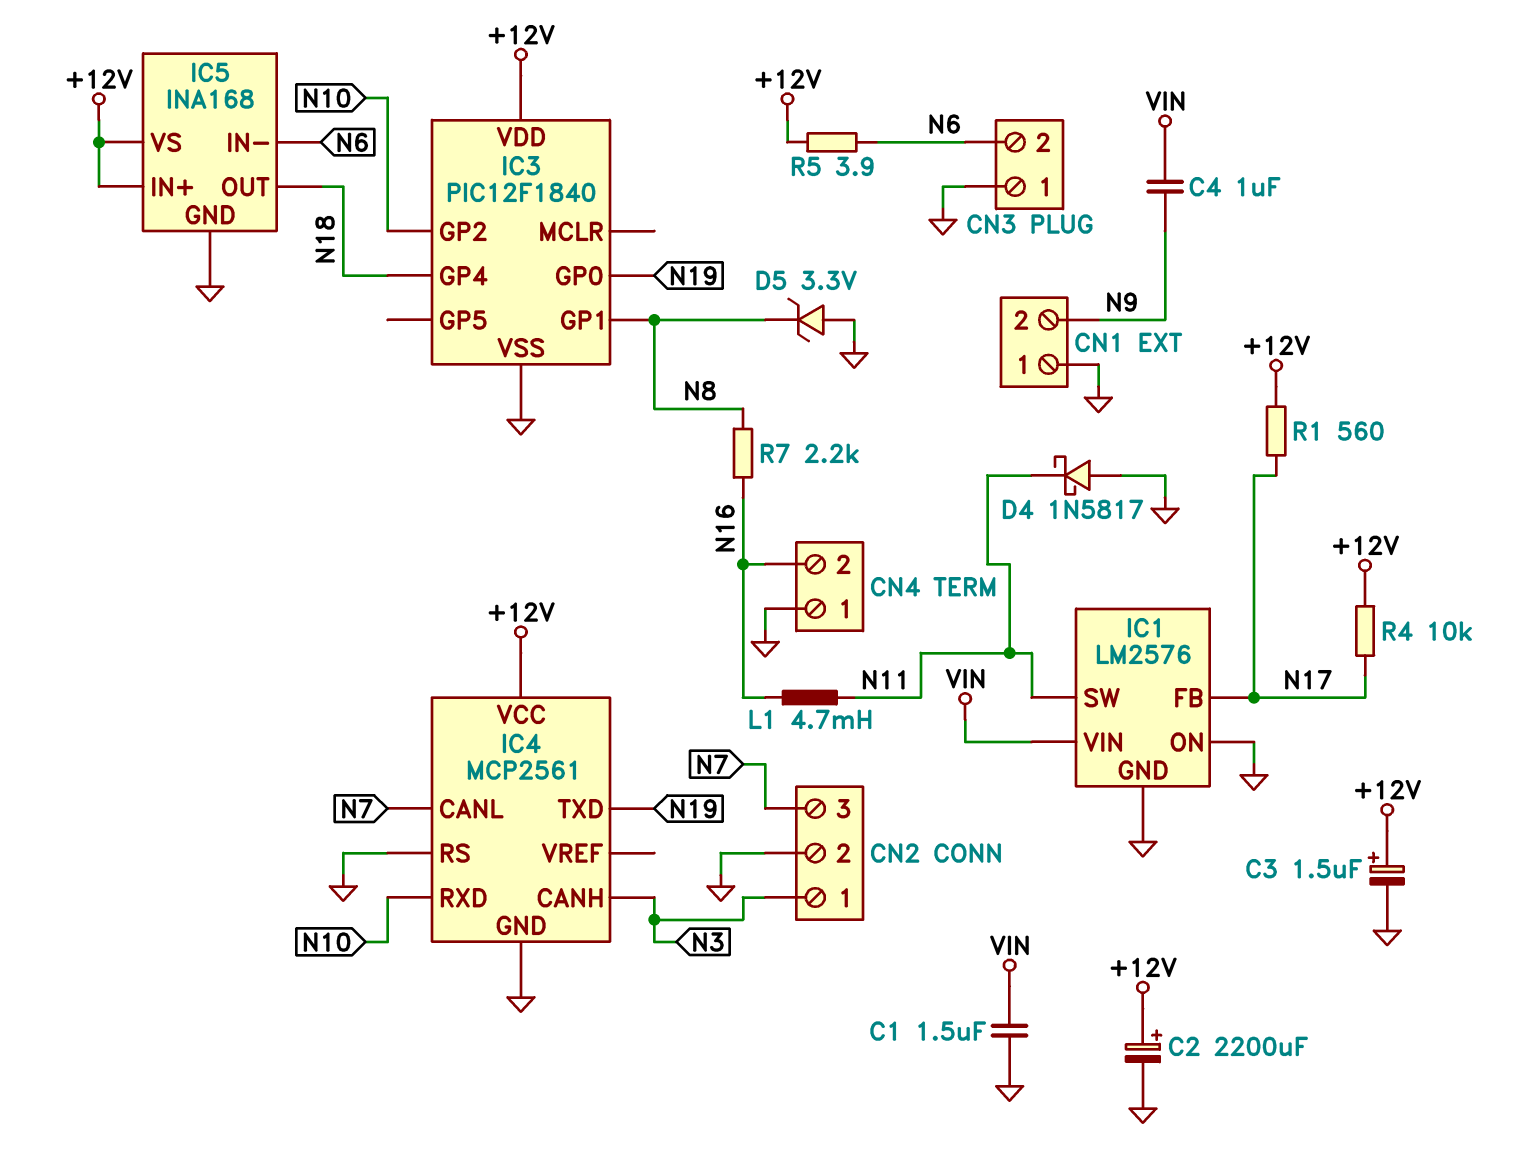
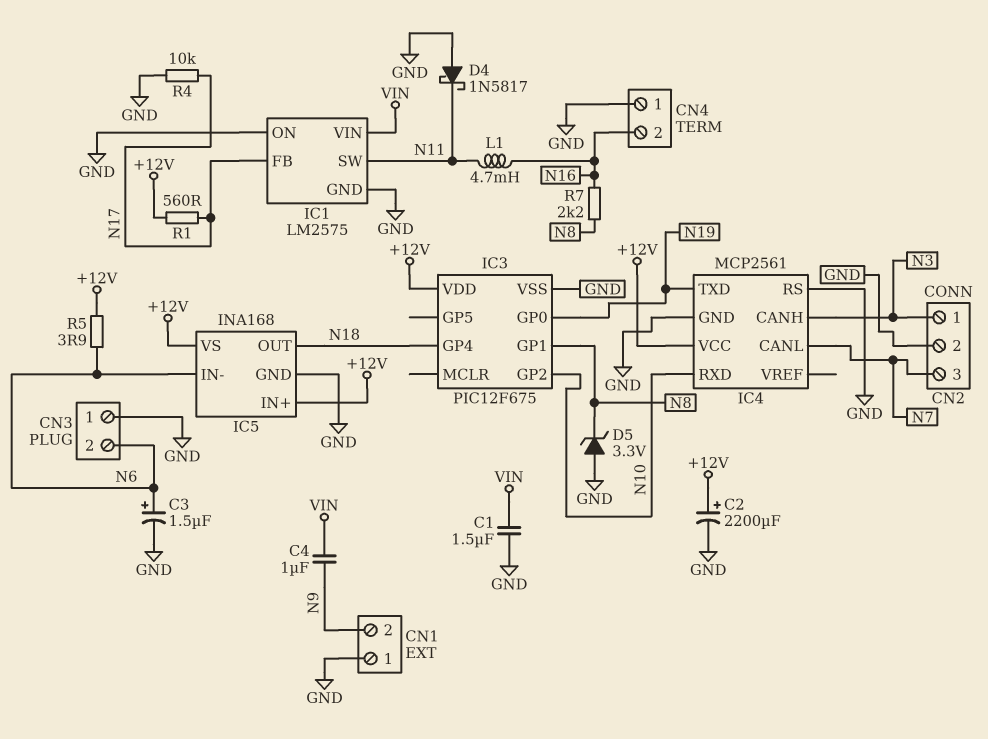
C3: 1.5uF (plus +12V, minus GND) -> 1.5uF (plus N6, minus GND)
IC1: LM2576 -> LM2575
IC3: PIC12F1840 -> PIC12F675
R4: 10k (+12V, N17) -> 10k (GND, N17)

